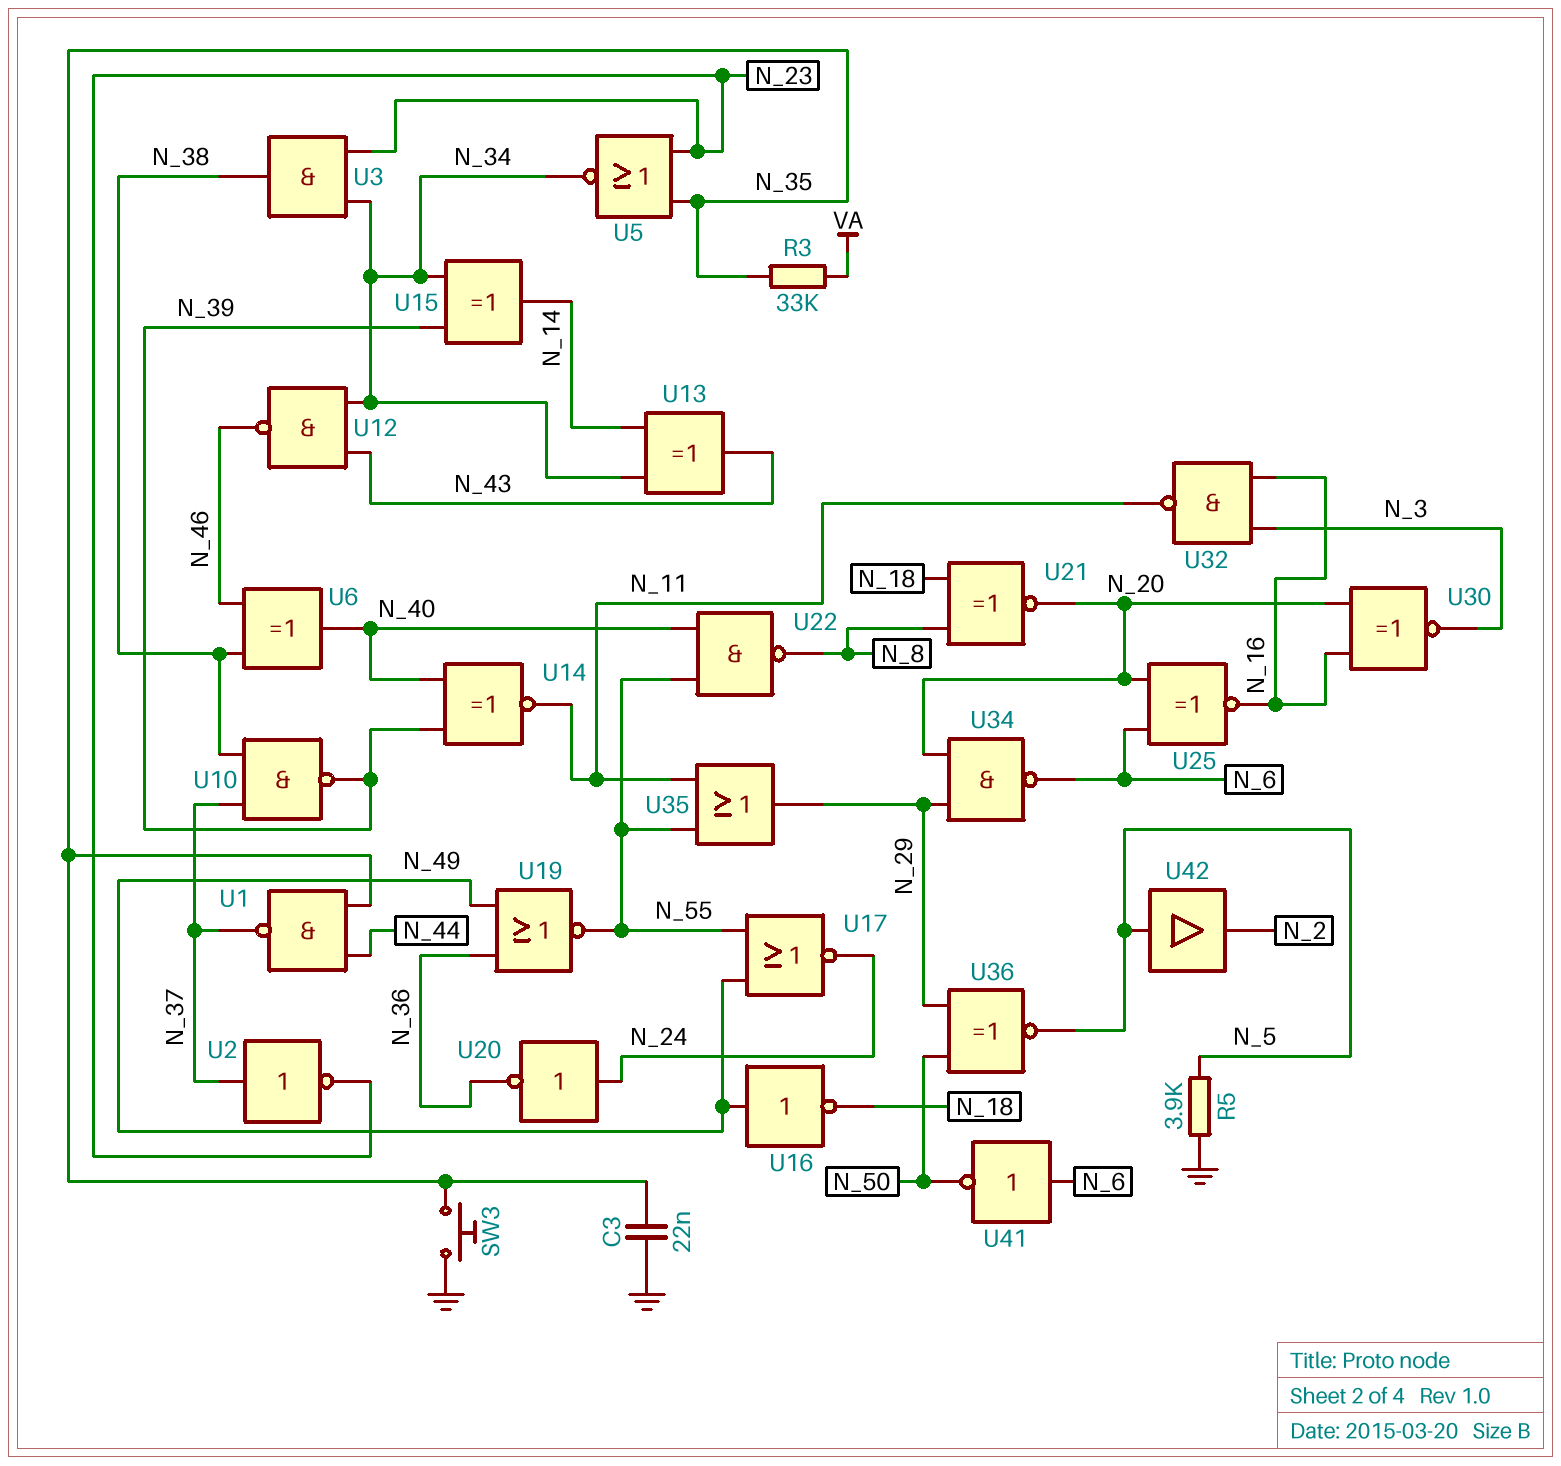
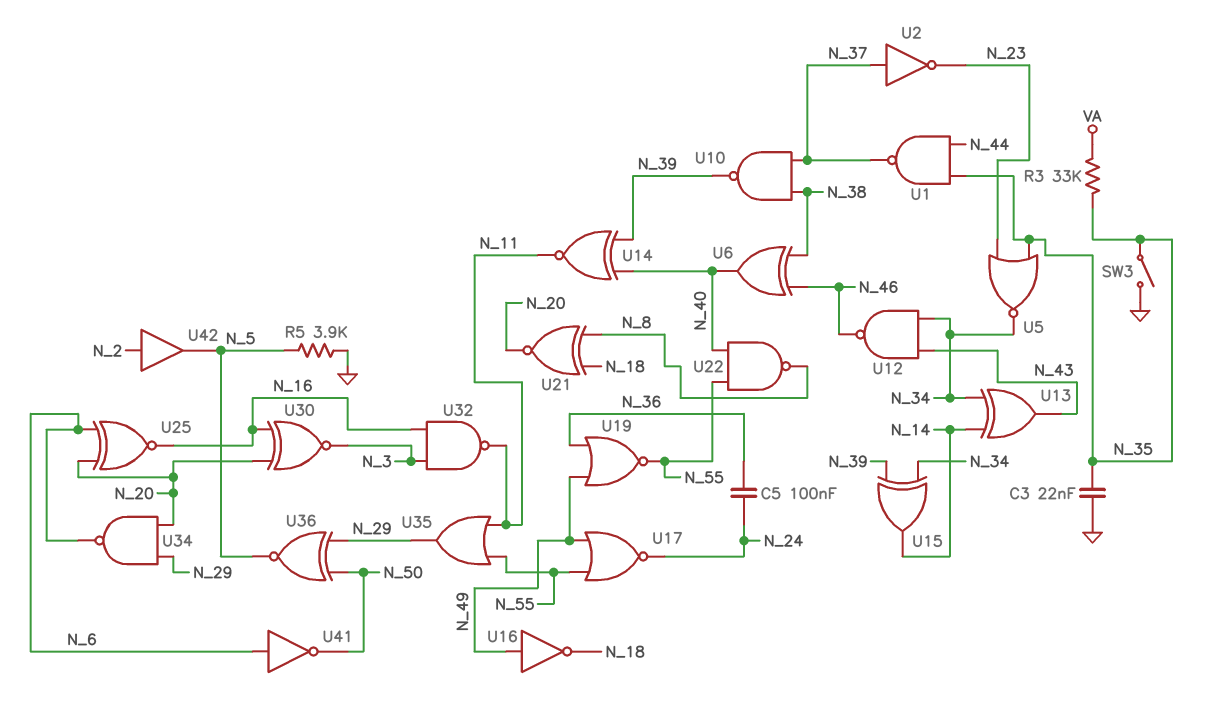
C5: none -> 100nF (N_24, N_36)
SW3: button (GND, N_35) -> switch (GND, N_35)
U3: AND (in N_23, in N_34, out N_38) -> none
U20: NOT (in N_24, out N_36) -> none
U42: buffer (in N_5, out N_2) -> buffer (in N_2, out N_5)

